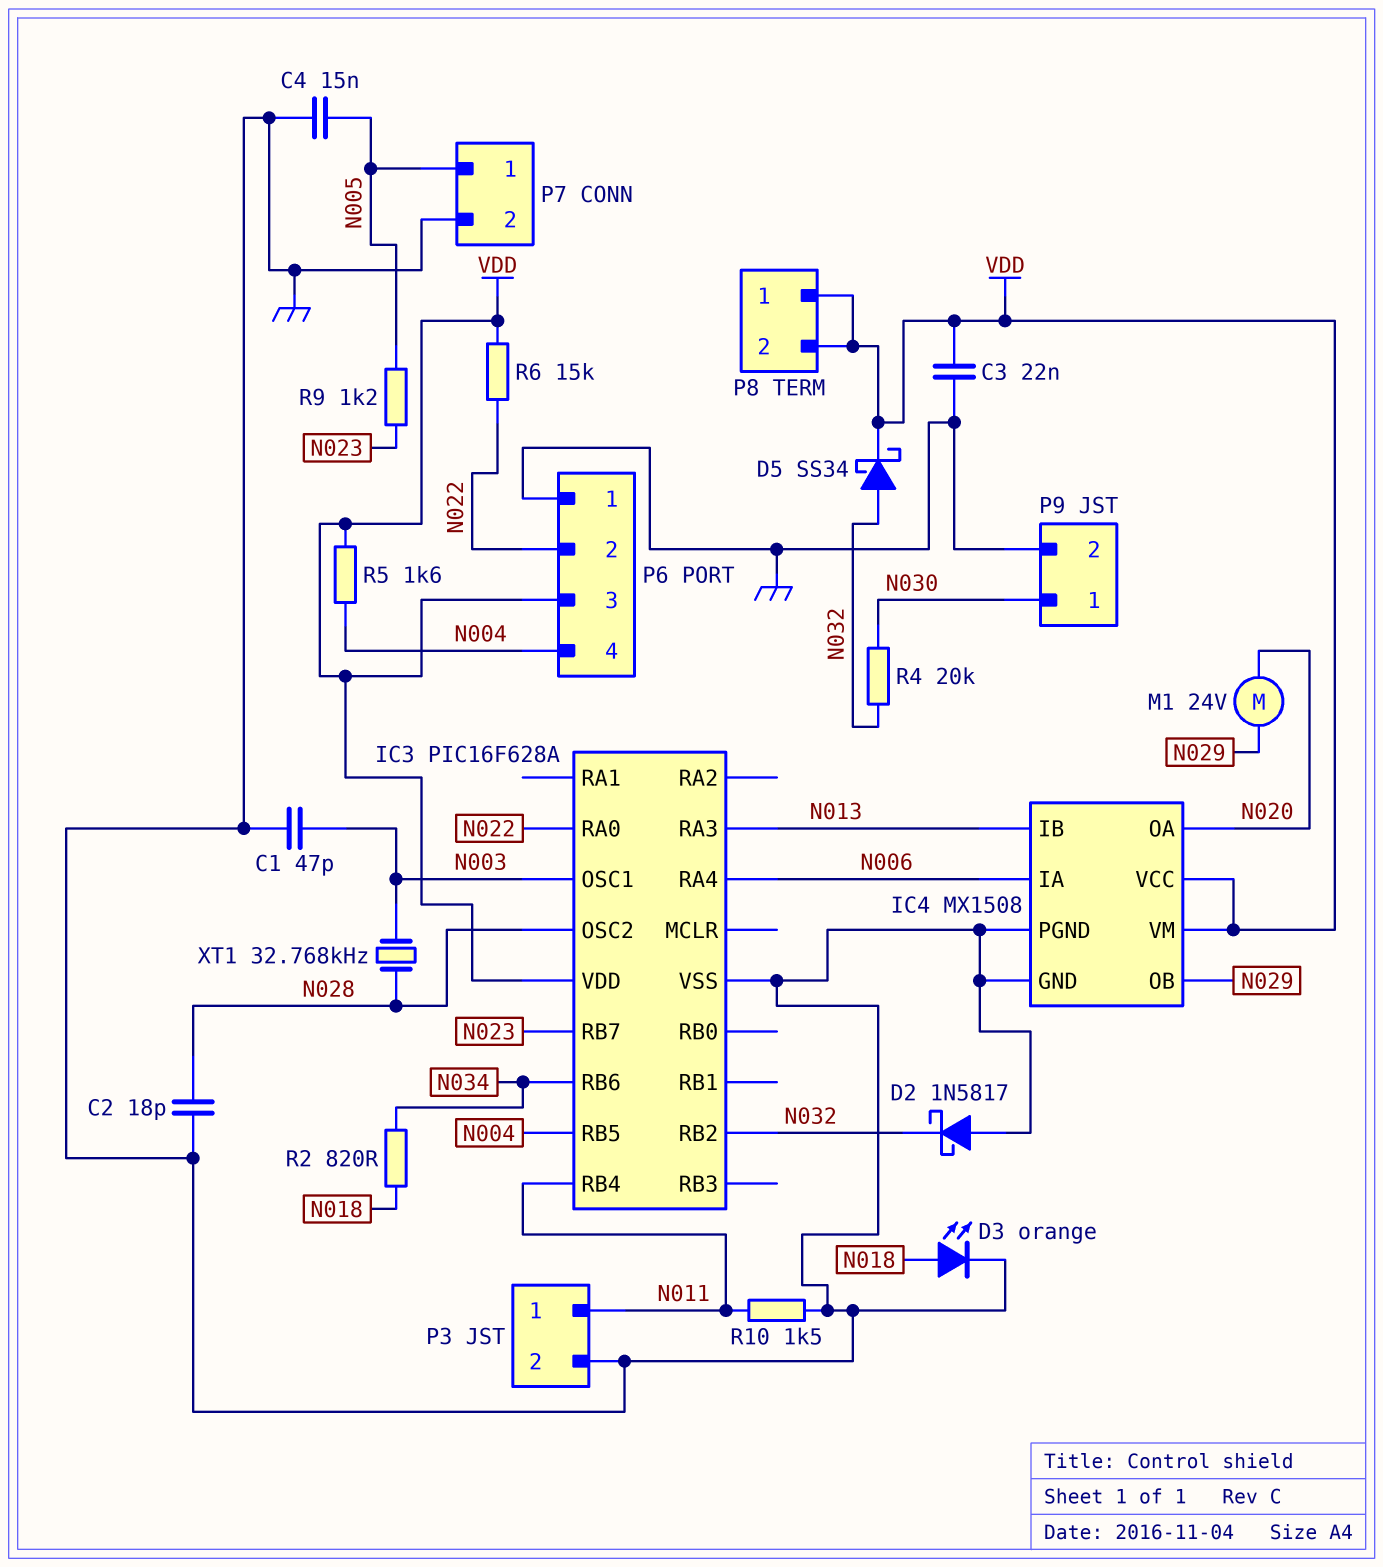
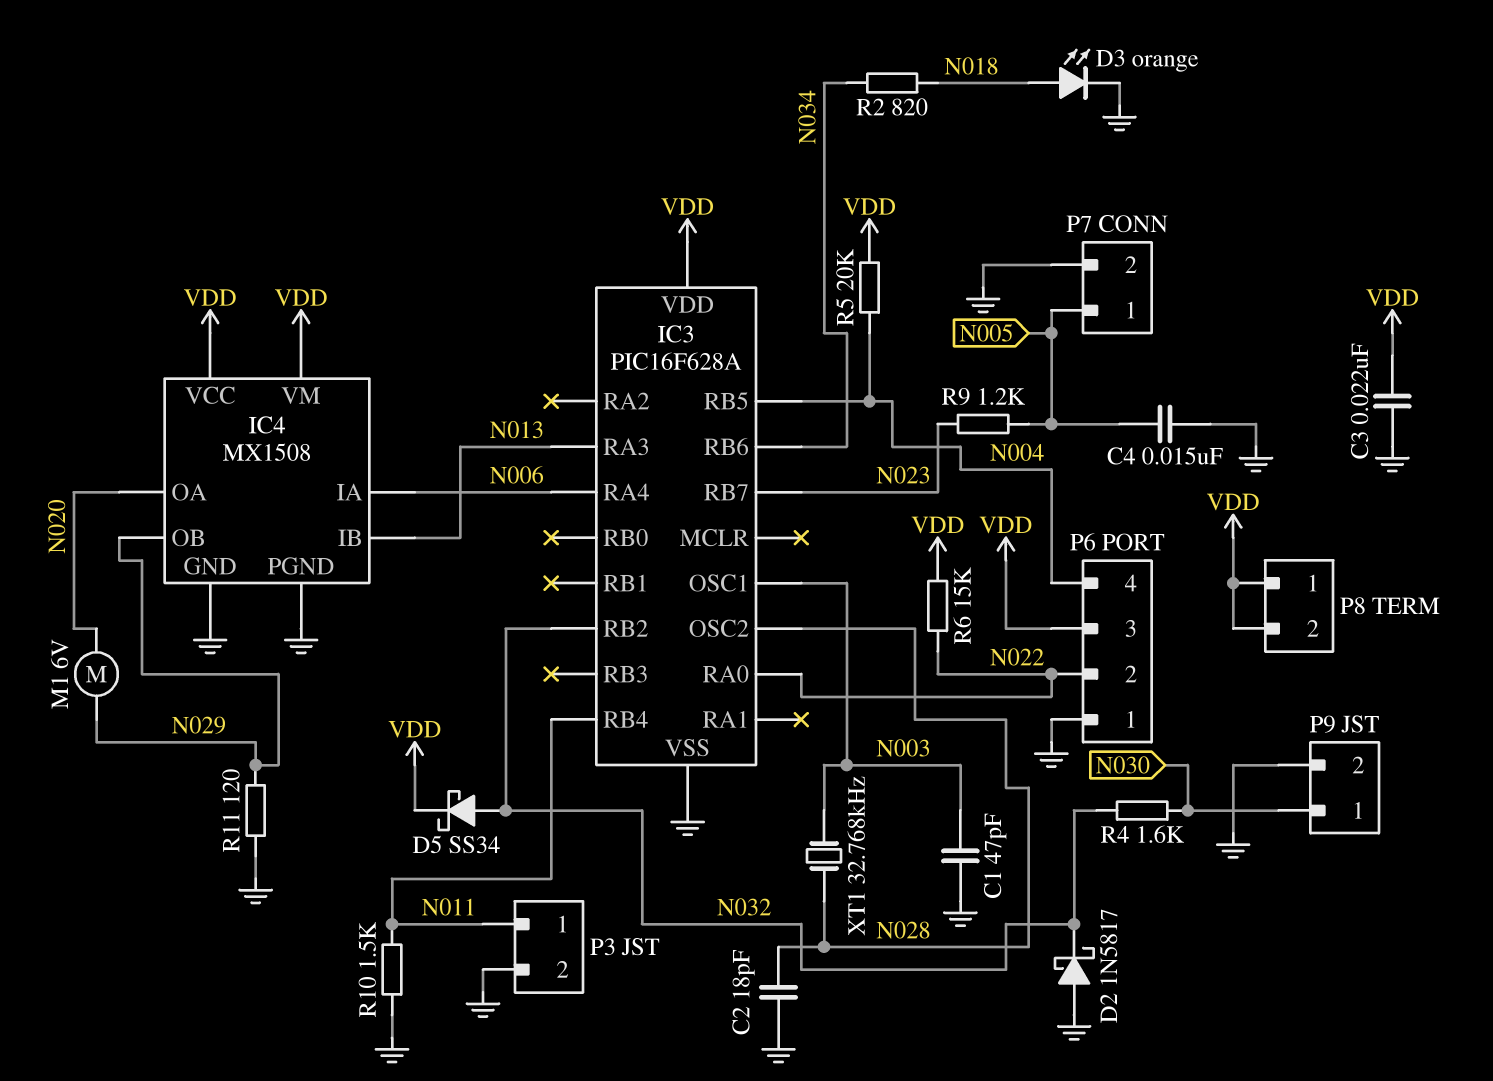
M1: motor 24V (N020, N029) -> motor 6V (N020, N029)
R4: 20k (N030, N032) -> 1.6k (N030, N032)
R5: 1.6k (N004, VDD) -> 20k (N004, VDD)
R11: none -> 120 (GND, N029)

